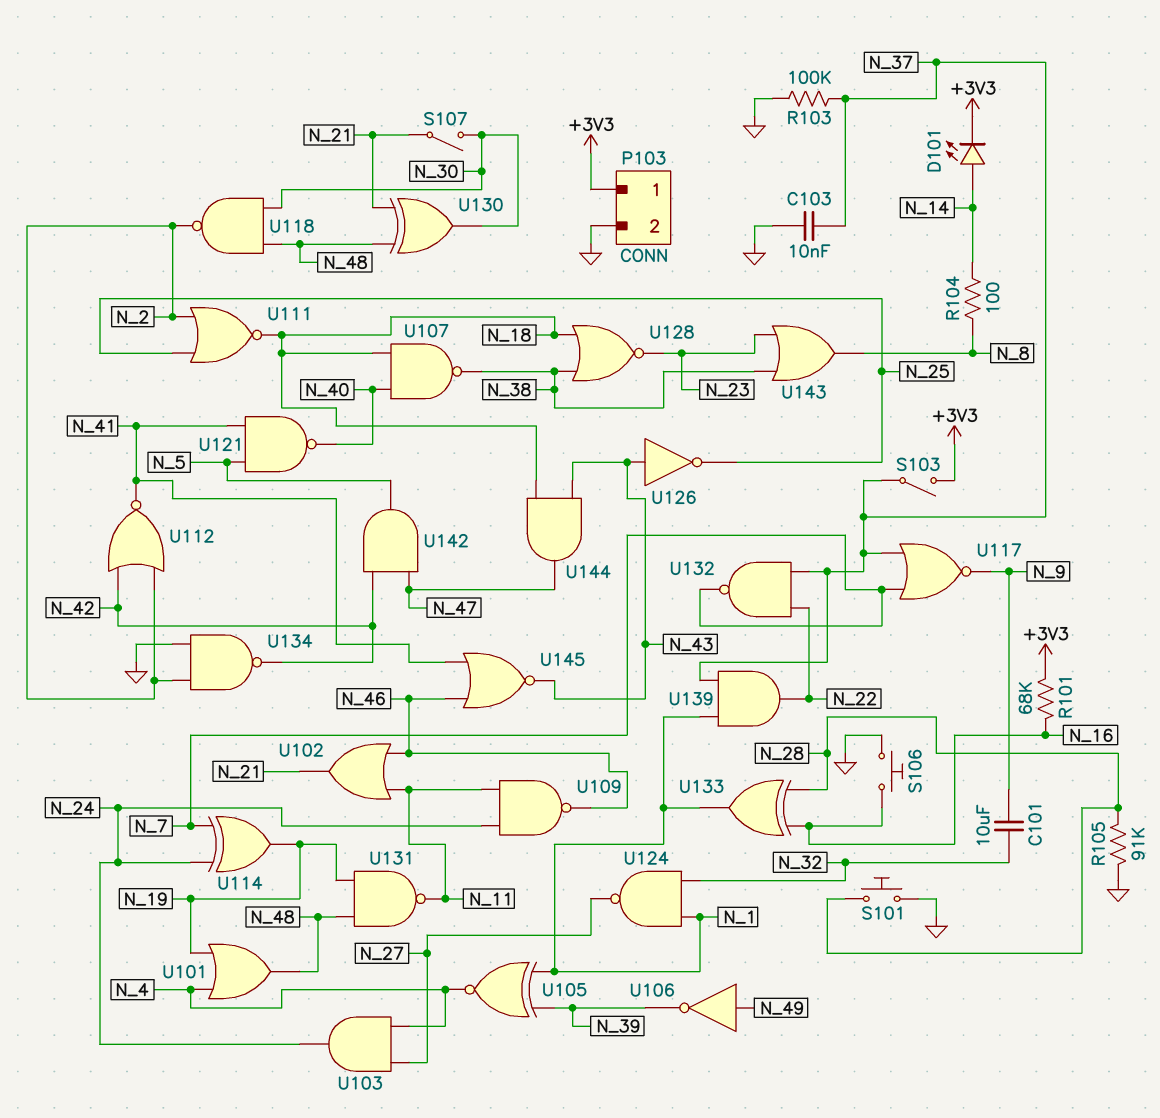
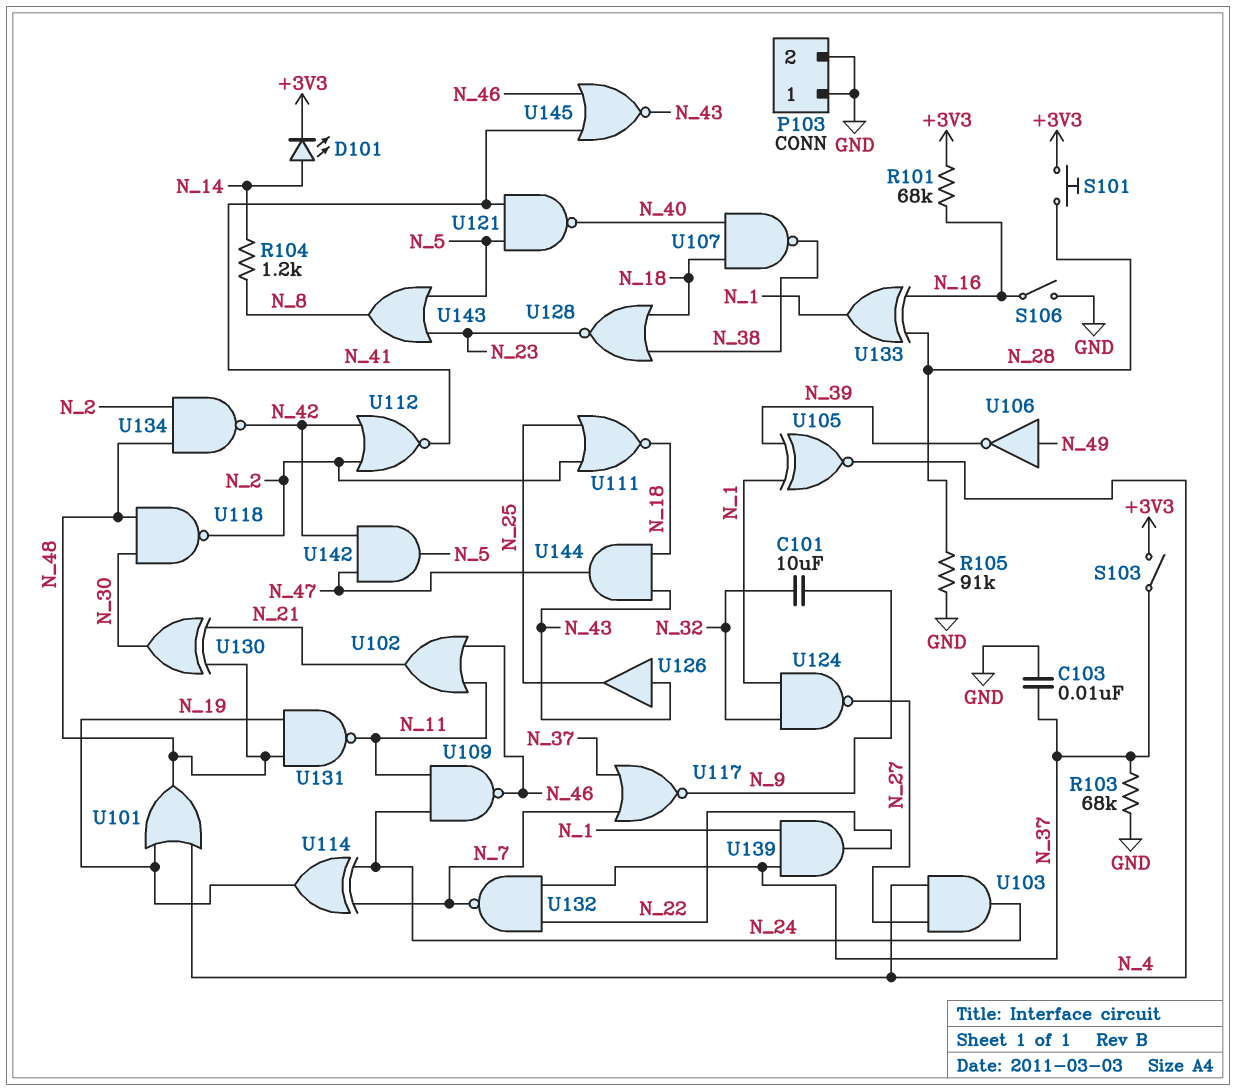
P103 pin 1: +3V3 -> GND
R103: 100k (GND, N_37) -> 68k (GND, N_37)
R104: 100 (N_8, N_14) -> 1.2k (N_8, N_14)
S101: button (GND, N_28) -> button (+3V3, N_28)
S106: button (GND, N_16) -> switch (GND, N_16)
S107: switch (N_21, N_30) -> none
U126: NOT (in N_43, out N_25) -> buffer (in N_43, out N_25)
U134: NAND (in GND, in N_2, out N_42) -> NAND (in N_2, in N_48, out N_42)
U143: OR (in N_23, in N_38, out N_8) -> OR (in N_5, in N_23, out N_8)

